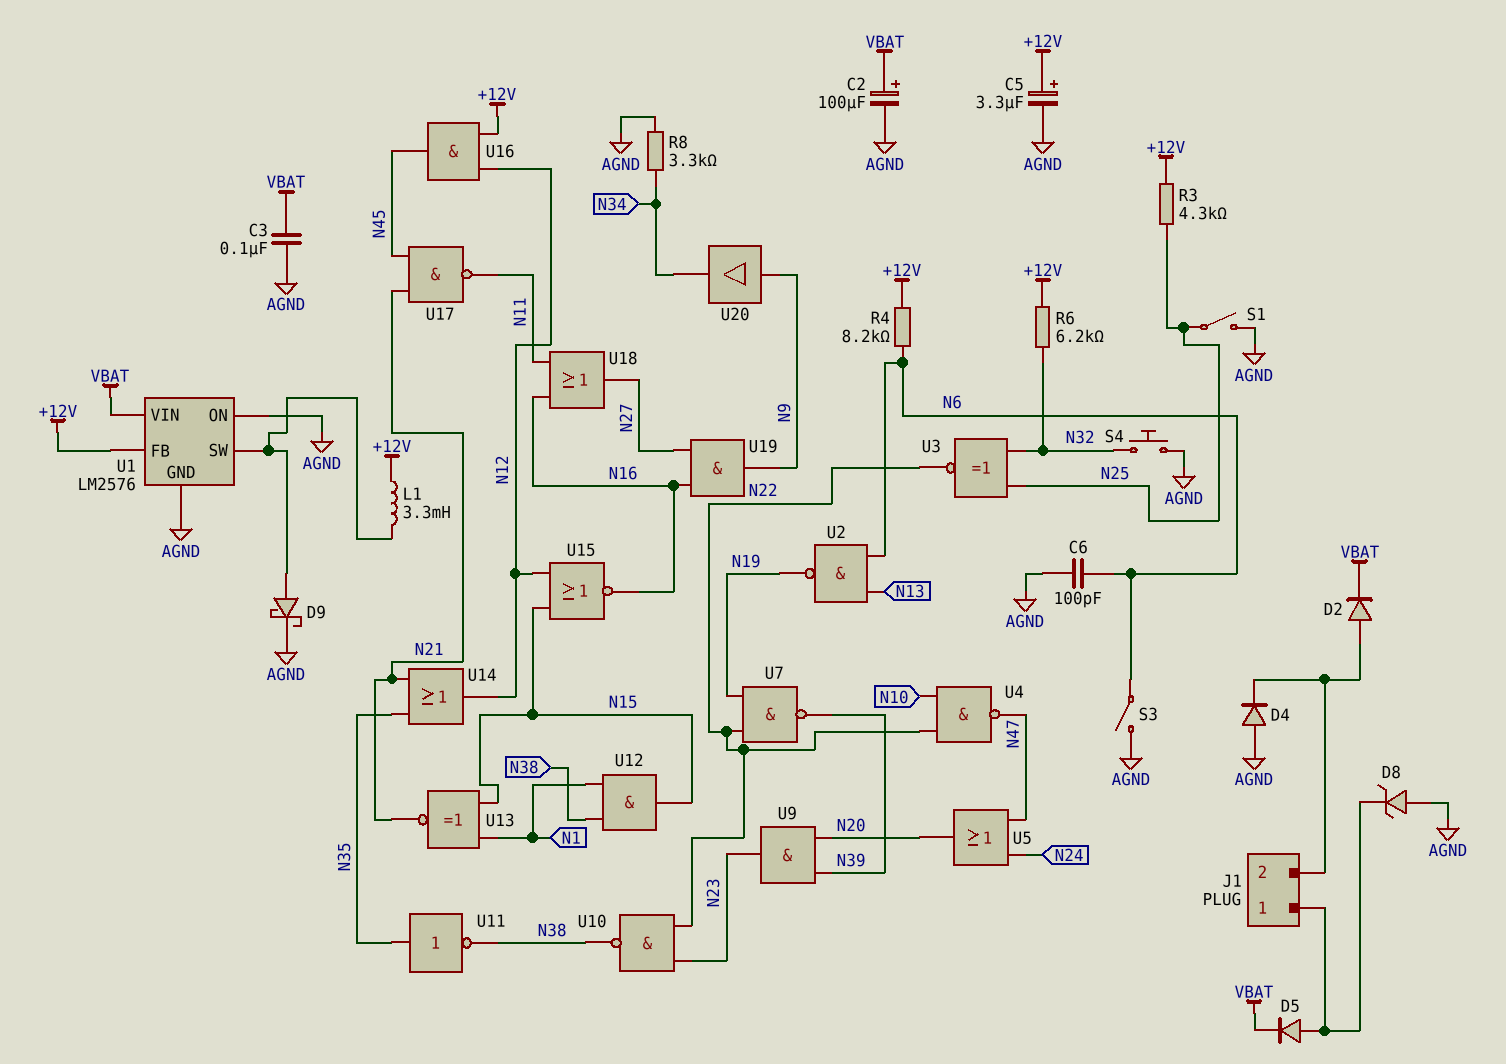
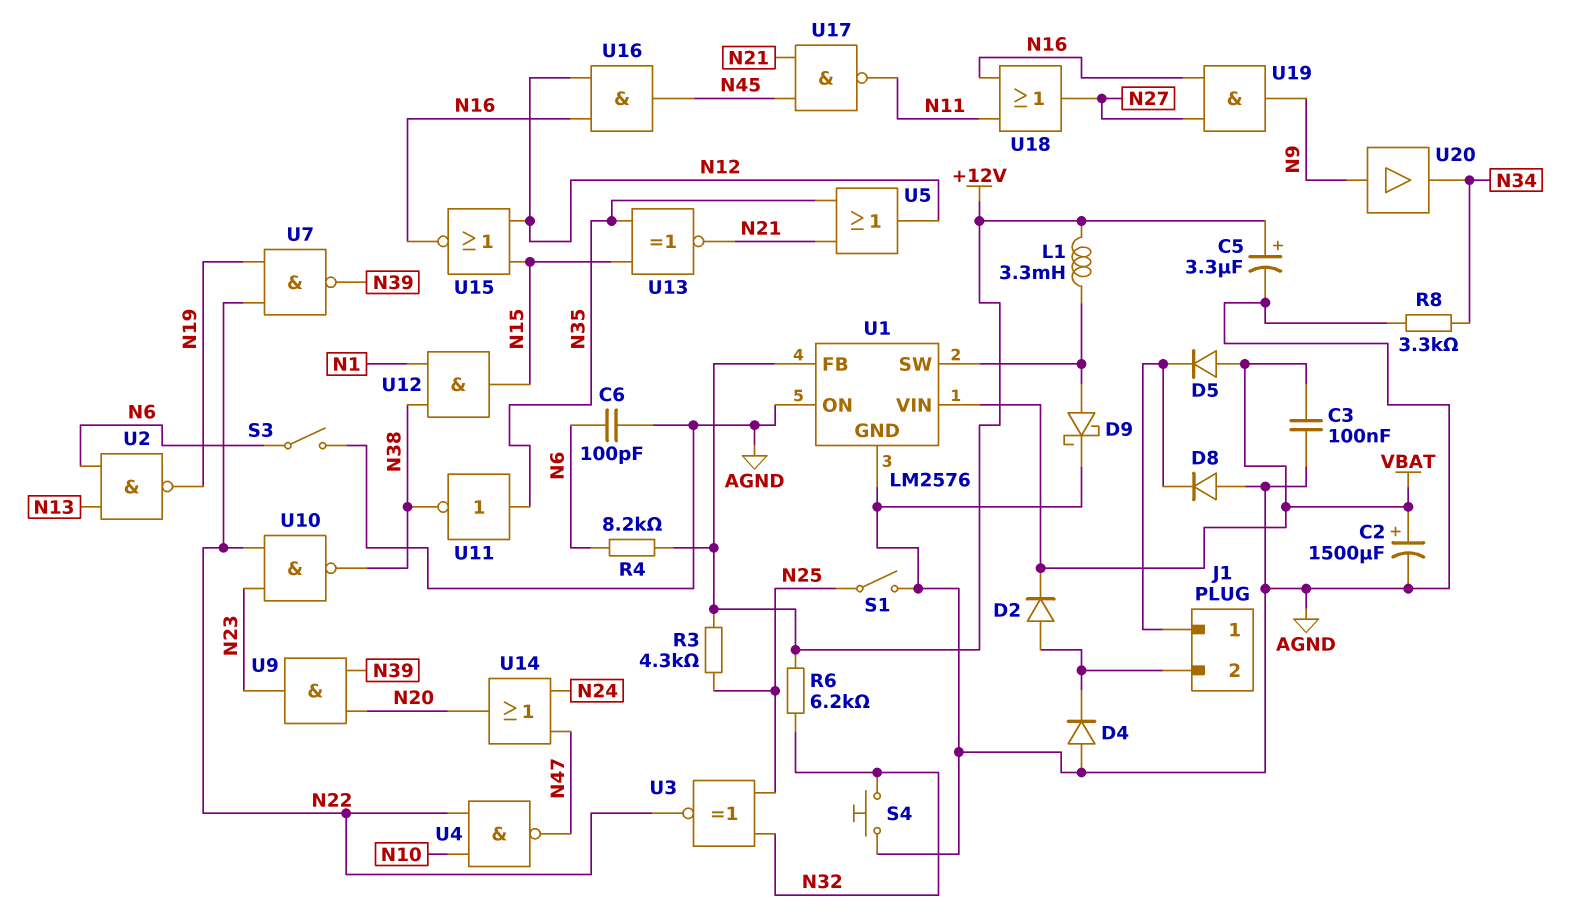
C2: 100uF (plus VBAT, minus AGND) -> 1500uF (plus VBAT, minus AGND)
D5: diode (A J1/1, K VBAT) -> diode (A VBAT, K J1/1)
D8: zener (A AGND, K J1/1) -> diode (A AGND, K J1/1)
U5: OR (in N24, in N47, out N20) -> OR (in N21, in N35, out N12)
U13: XNOR (in N1, in N15, out N21) -> XNOR (in N15, in N35, out N21)
U14: OR (in N21, in N35, out N12) -> OR (in N24, in N47, out N20)
U16: AND (in +12V, in N12, out N45) -> AND (in N12, in N16, out N45)

